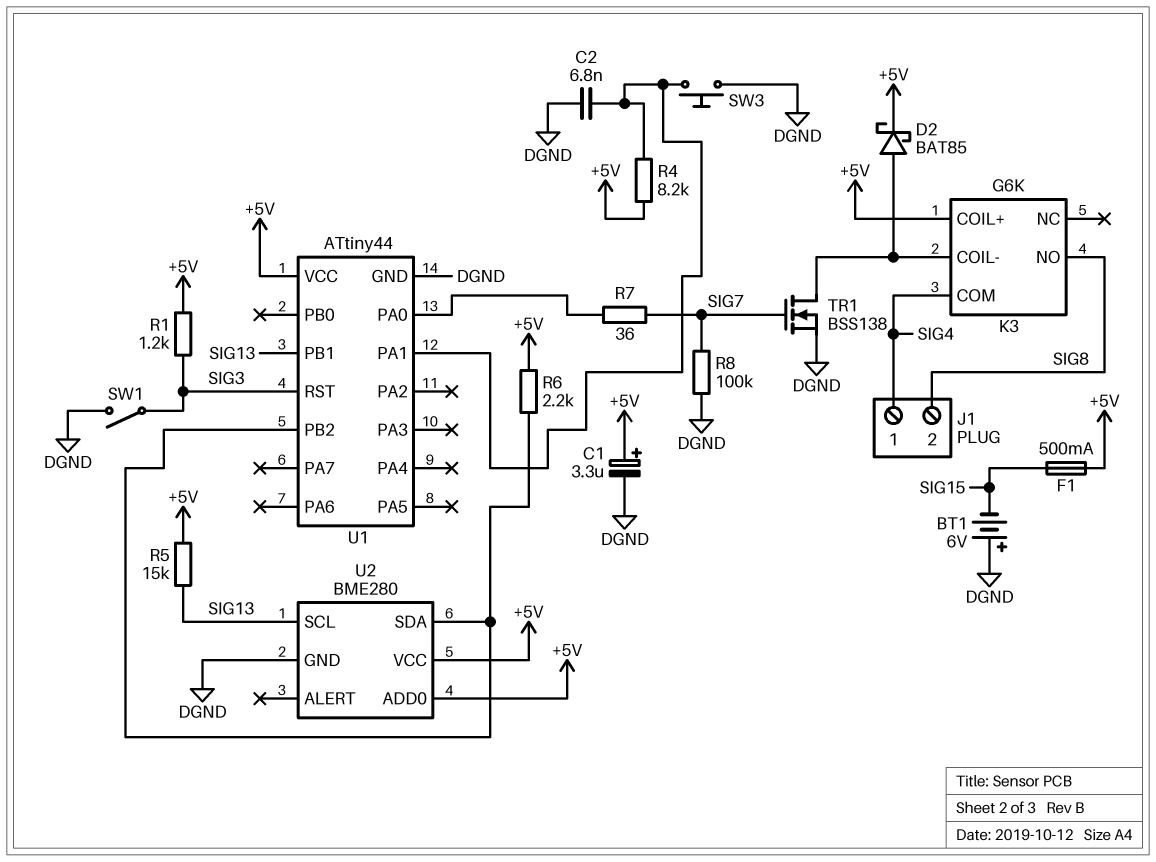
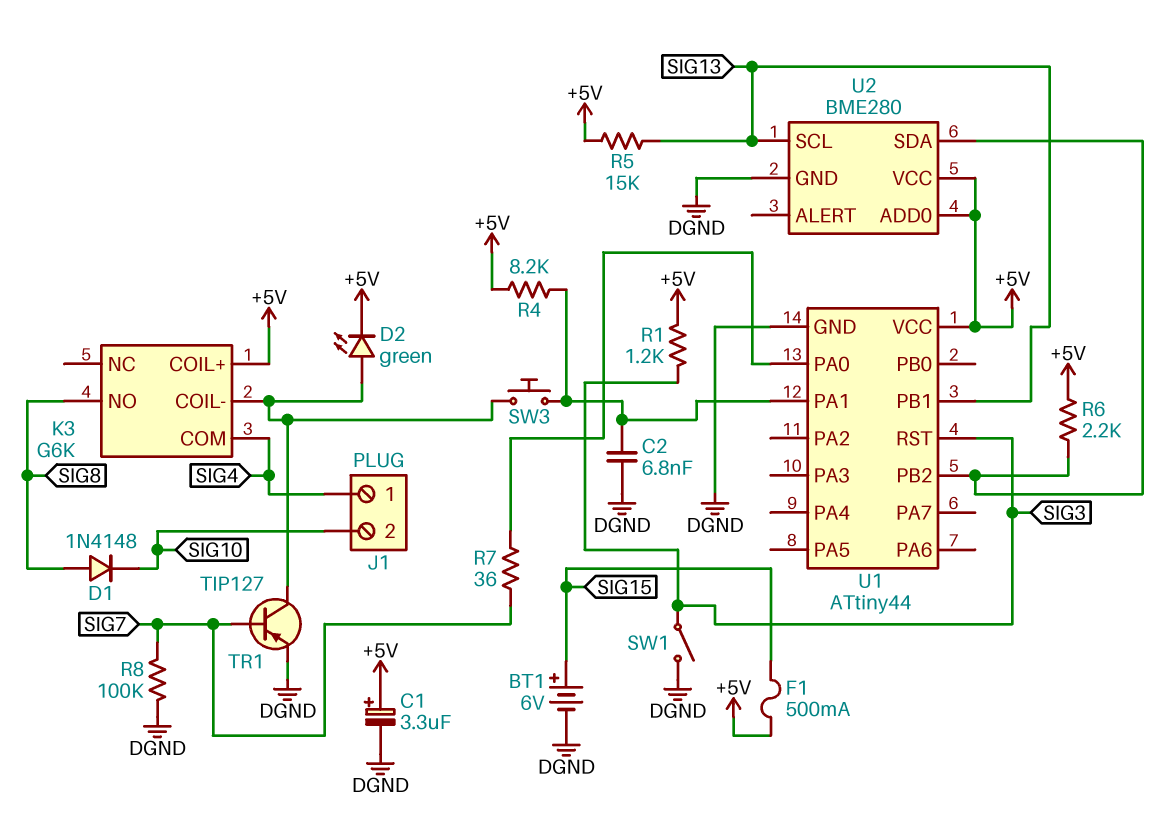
BT1: 6V (plus DGND, minus SIG15) -> 6V (plus SIG15, minus DGND)
D1: none -> diode 1N4148 (A SIG8, K SIG10)
D2: schottky BAT85 (A K3/COIL-, K +5V) -> LED green (A K3/COIL-, K +5V)
J1 pin 2: SIG8 -> SIG10
SW3: button (DGND, U1/PA1) -> button (K3/COIL-, U1/PA1)
TR1: NMOS BSS138 (G SIG7, D K3/COIL-, S DGND) -> PNP TIP127 (B SIG7, C K3/COIL-, E DGND)

